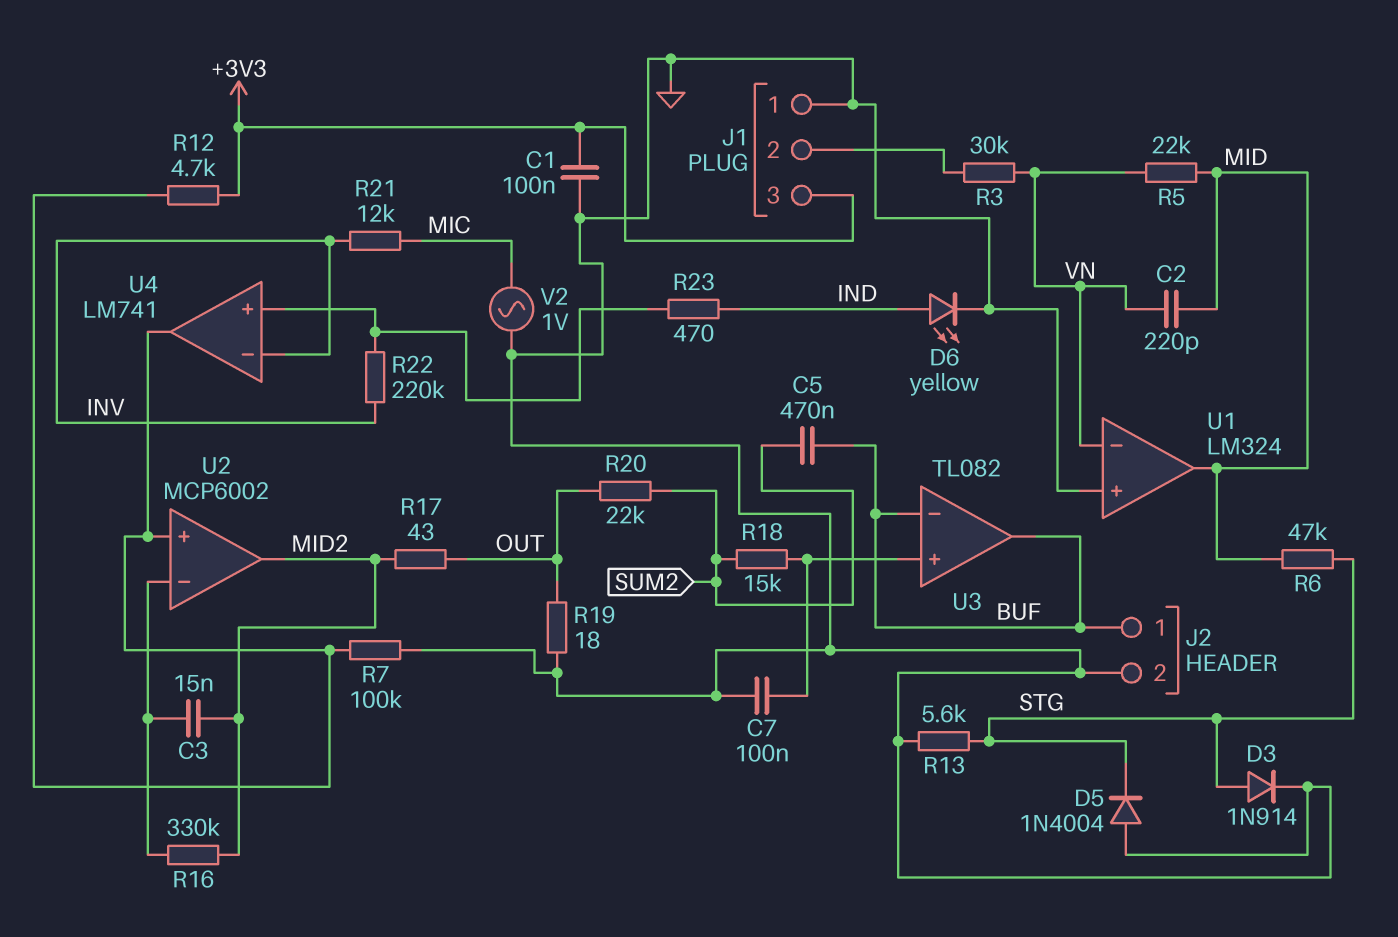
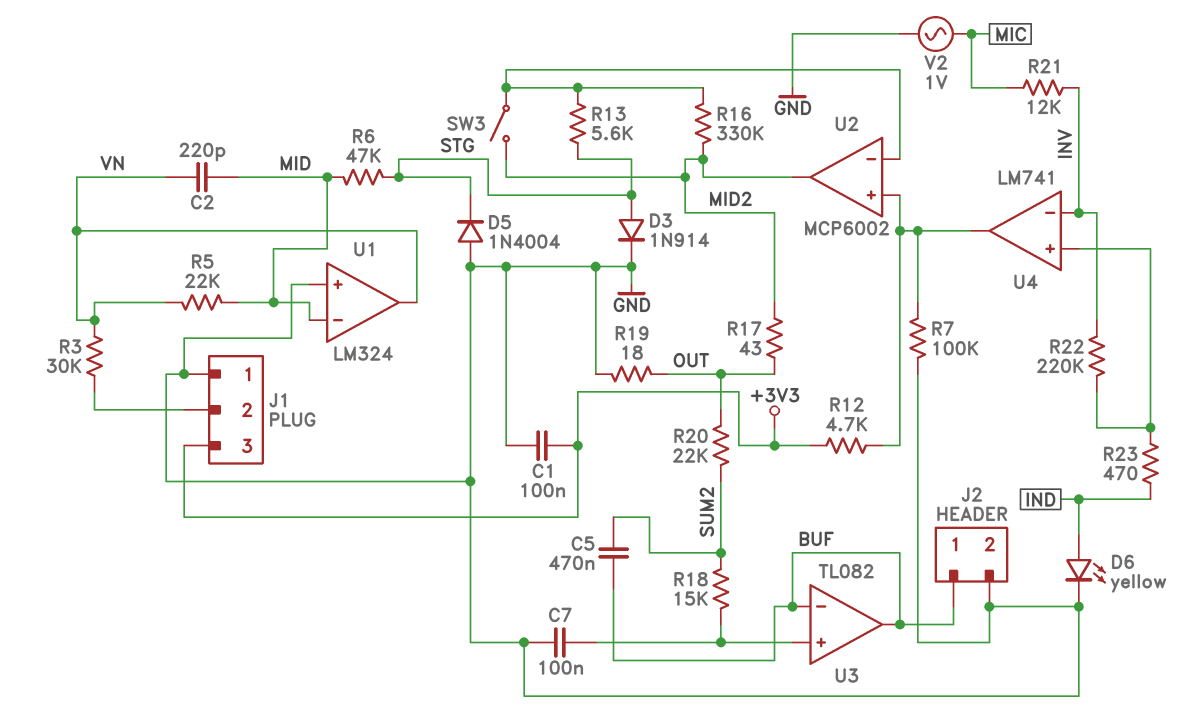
C3: 15nF (MID2, U2/in-) -> none
R13: 5.6k (GND, STG) -> 5.6k (STG, U2/in-)
SW3: none -> switch (MID2, U2/in-)
U1 pin in-: VN -> MID
U1 pin out: MID -> VN

